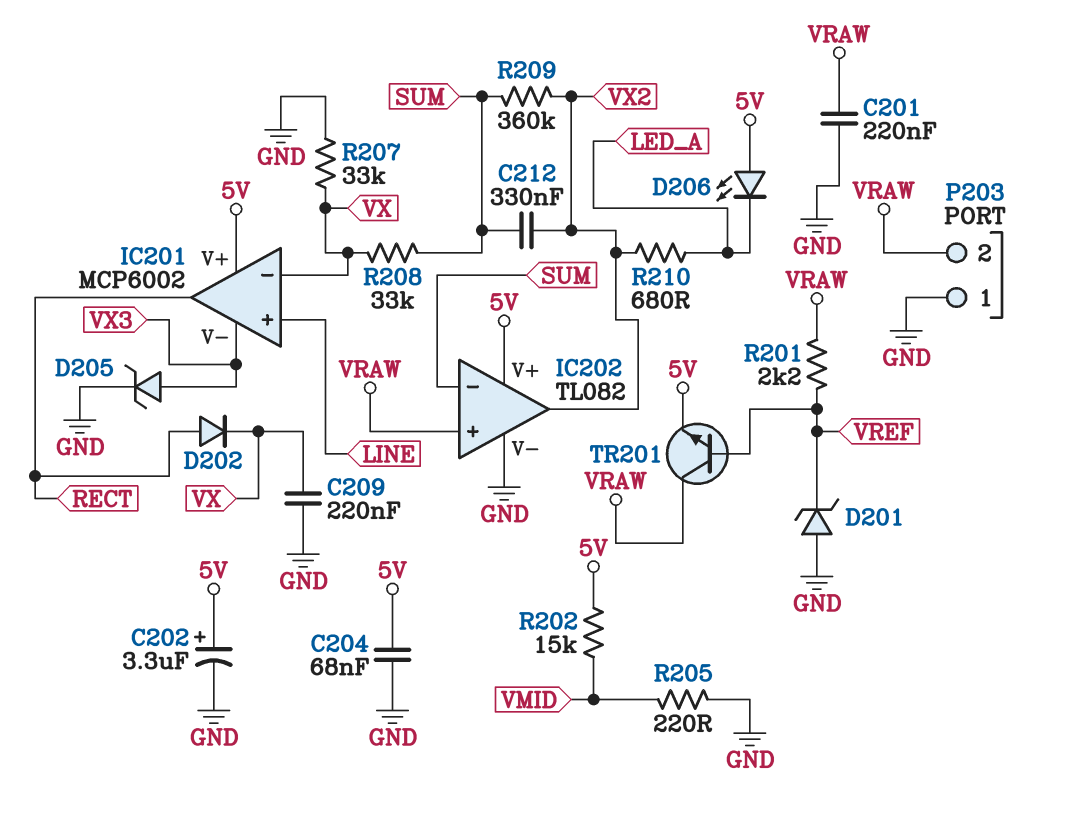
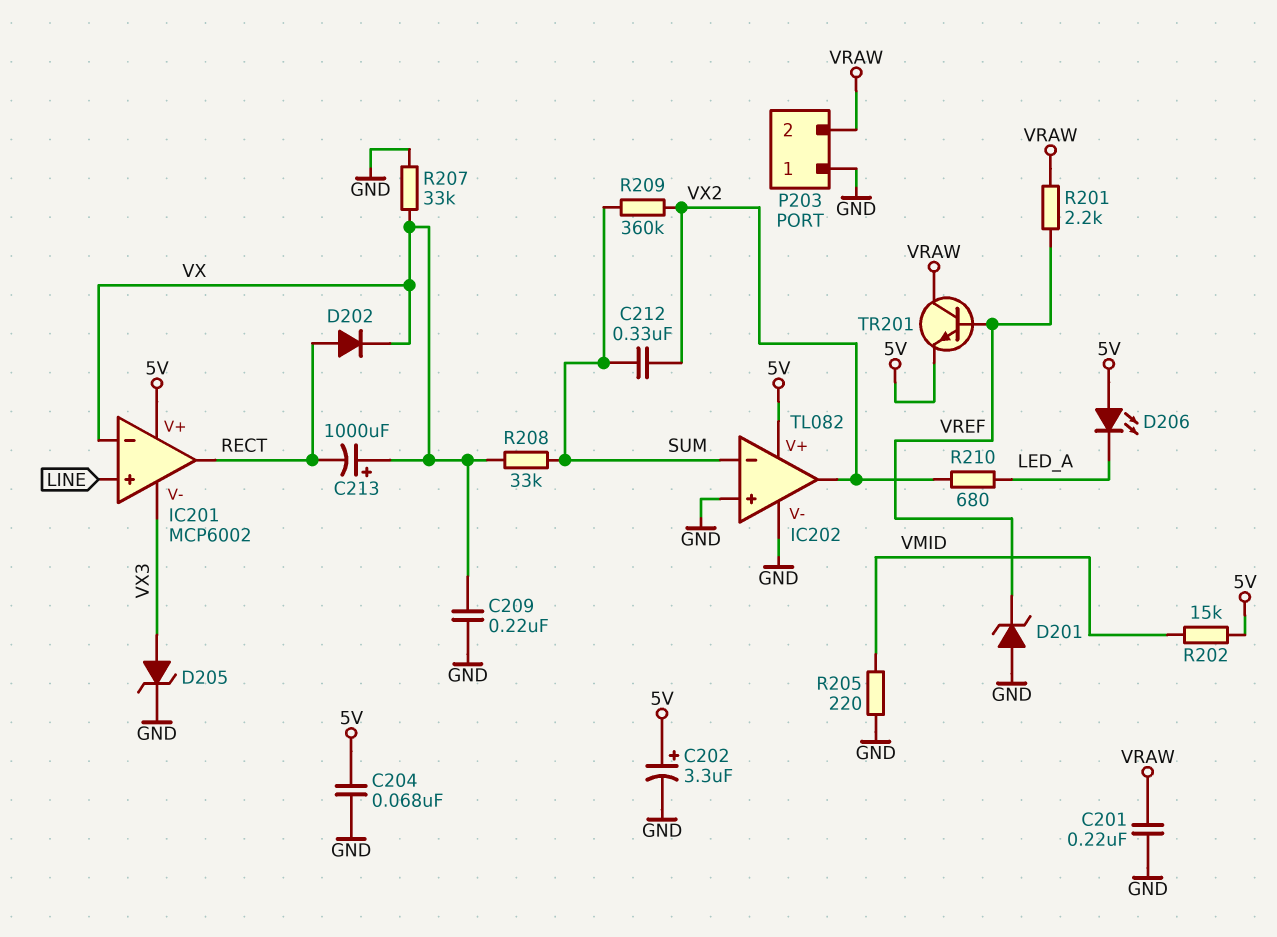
C213: none -> 1000uF (plus VX, minus RECT)
IC202 pin in+: VRAW -> GND

